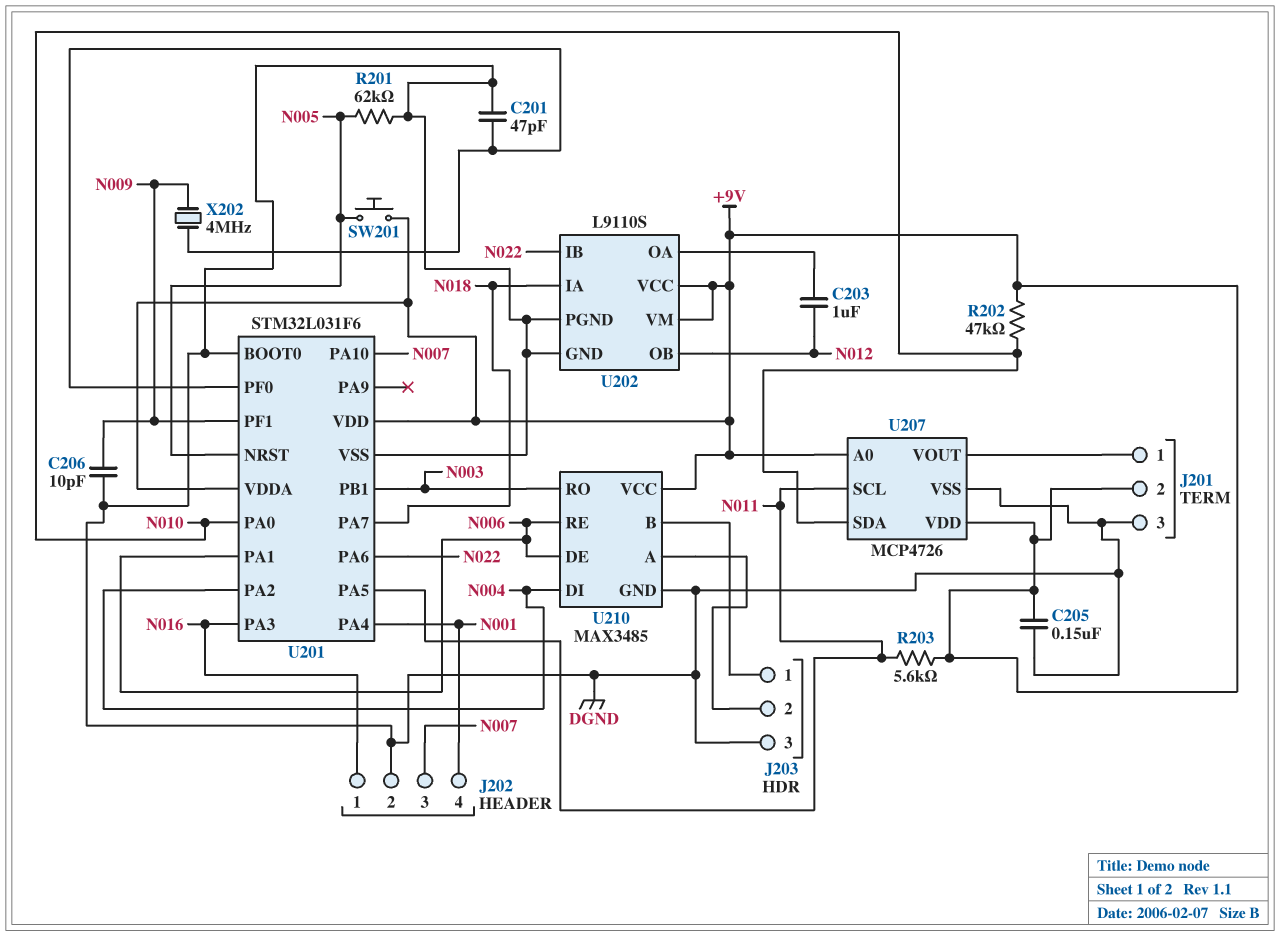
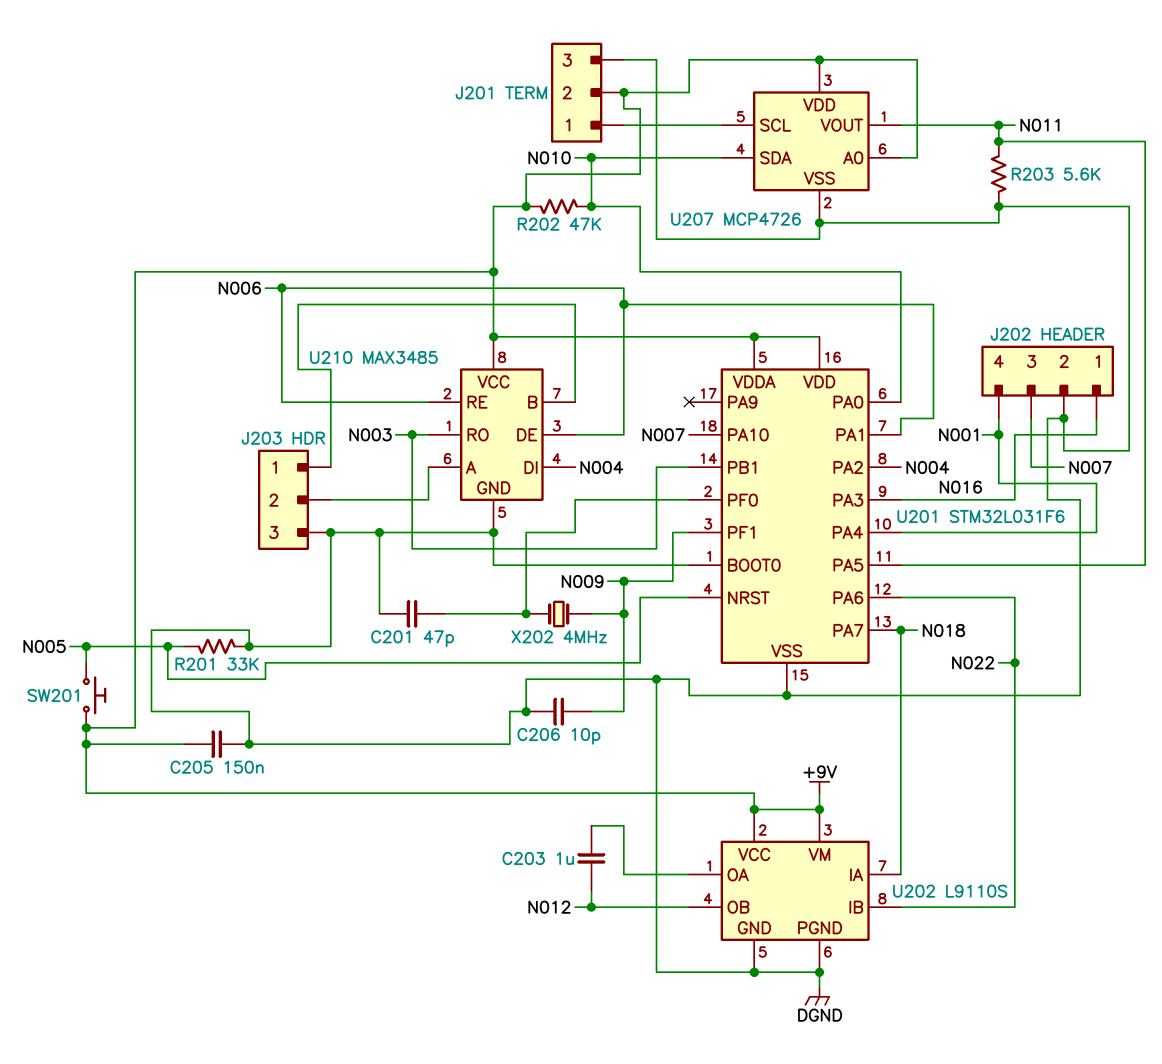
R201: 62k (DGND, N005) -> 33k (DGND, N005)
R203: 5.6k (+9V, N011) -> 5.6k (DGND, N011)
U207 pin SCL: N011 -> J201/1
U207 pin VOUT: J201/1 -> N011

